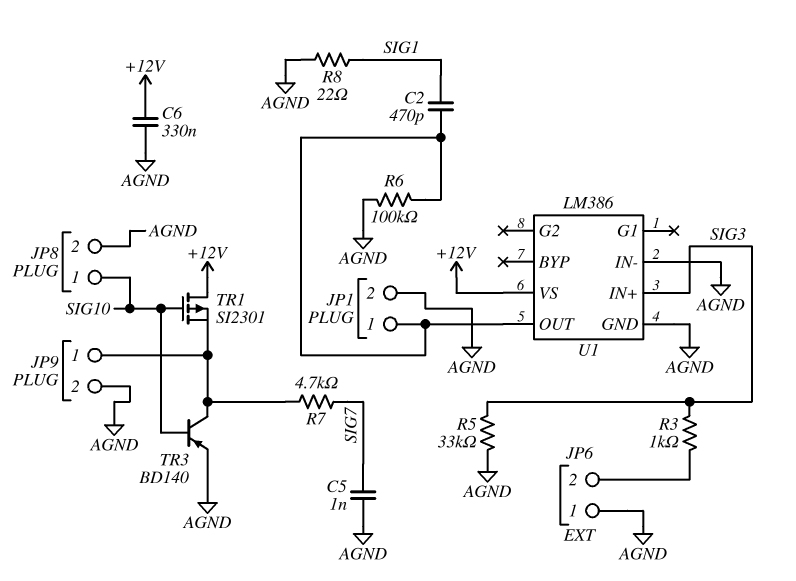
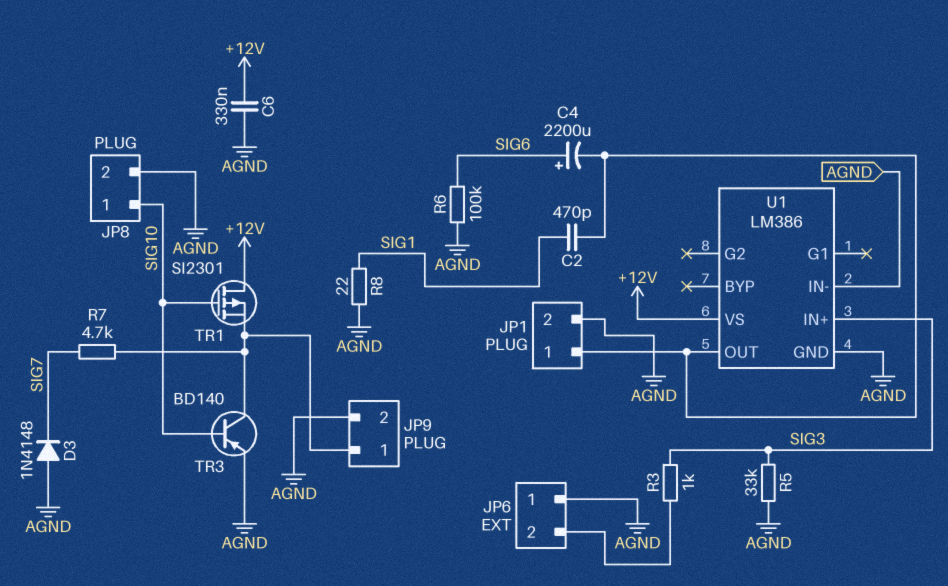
C4: none -> 2200uF (plus SIG6, minus JP1/1)
C5: 1nF (AGND, SIG7) -> none
D3: none -> diode 1N4148 (A AGND, K SIG7)
R6: 100k (AGND, JP1/1) -> 100k (AGND, SIG6)

